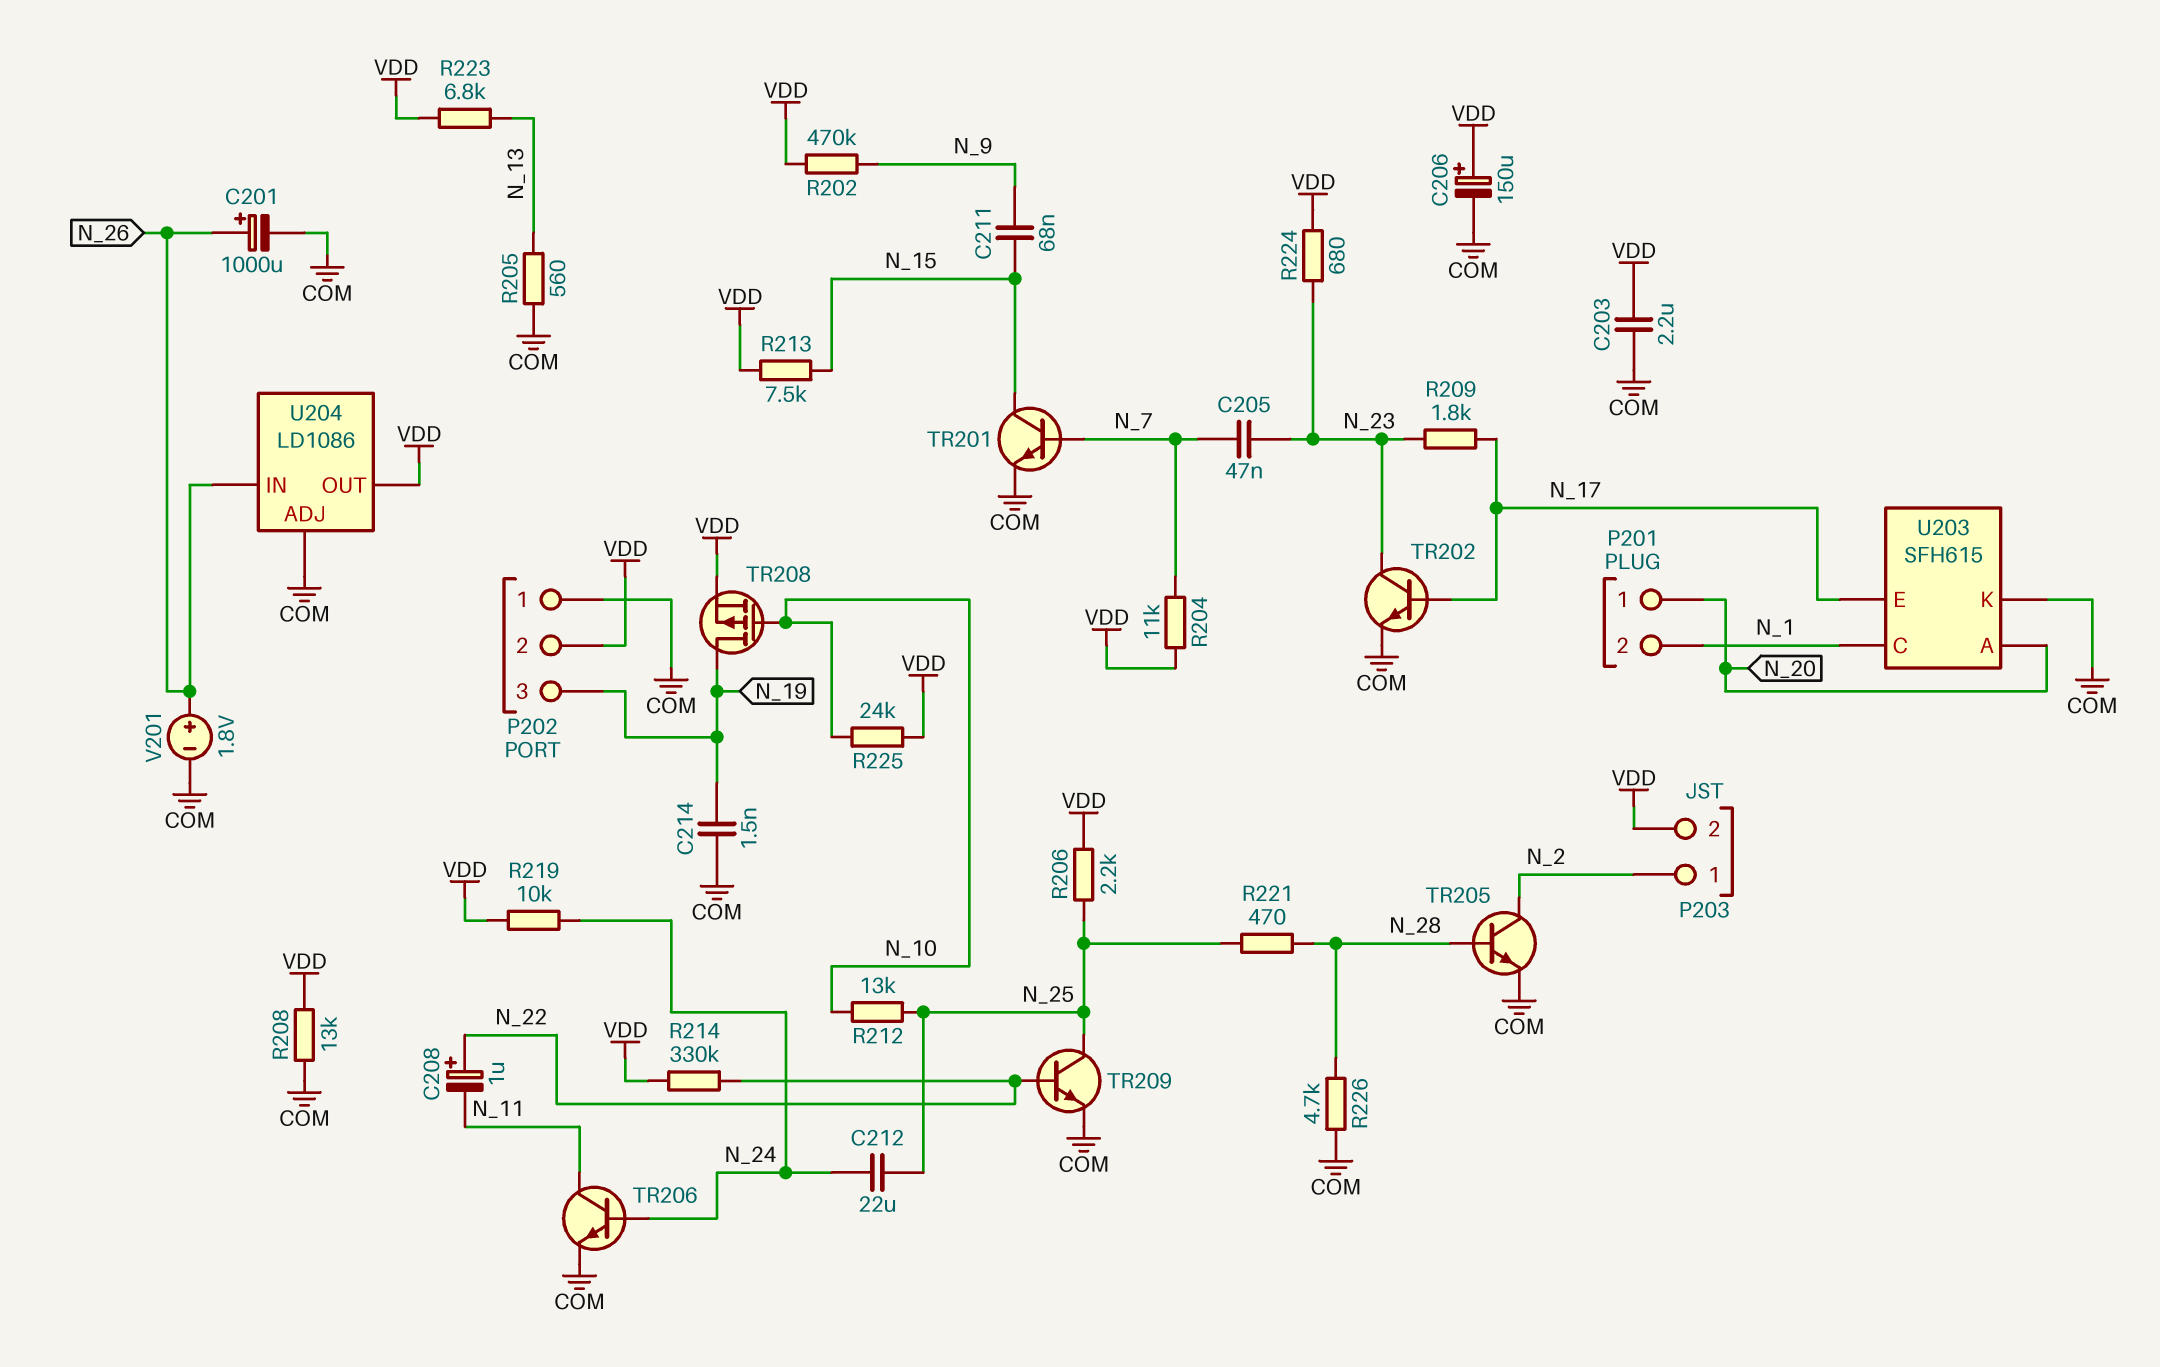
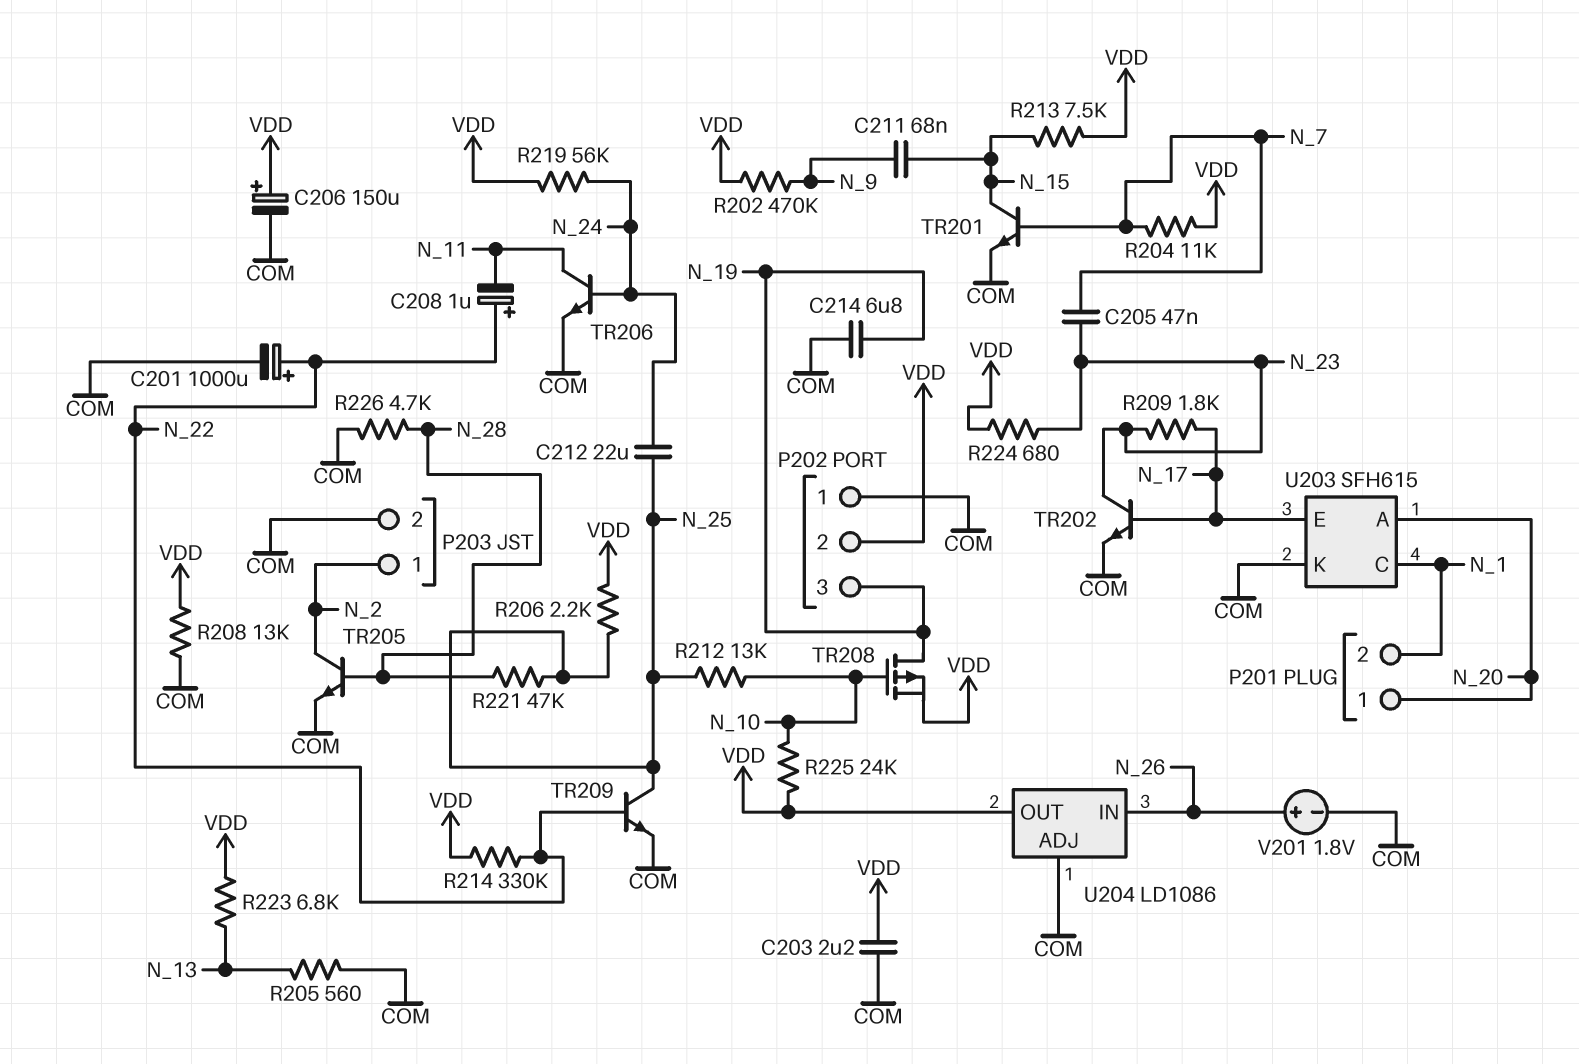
C201: 1000uF (plus N_26, minus COM) -> 1000uF (plus N_22, minus COM)
C214: 1.5nF (COM, N_19) -> 6.8uF (COM, N_19)
P203 pin 2: VDD -> COM
R219: 10k (N_24, VDD) -> 56k (N_24, VDD)
R221: 470 (N_25, N_28) -> 47k (N_25, N_28)

